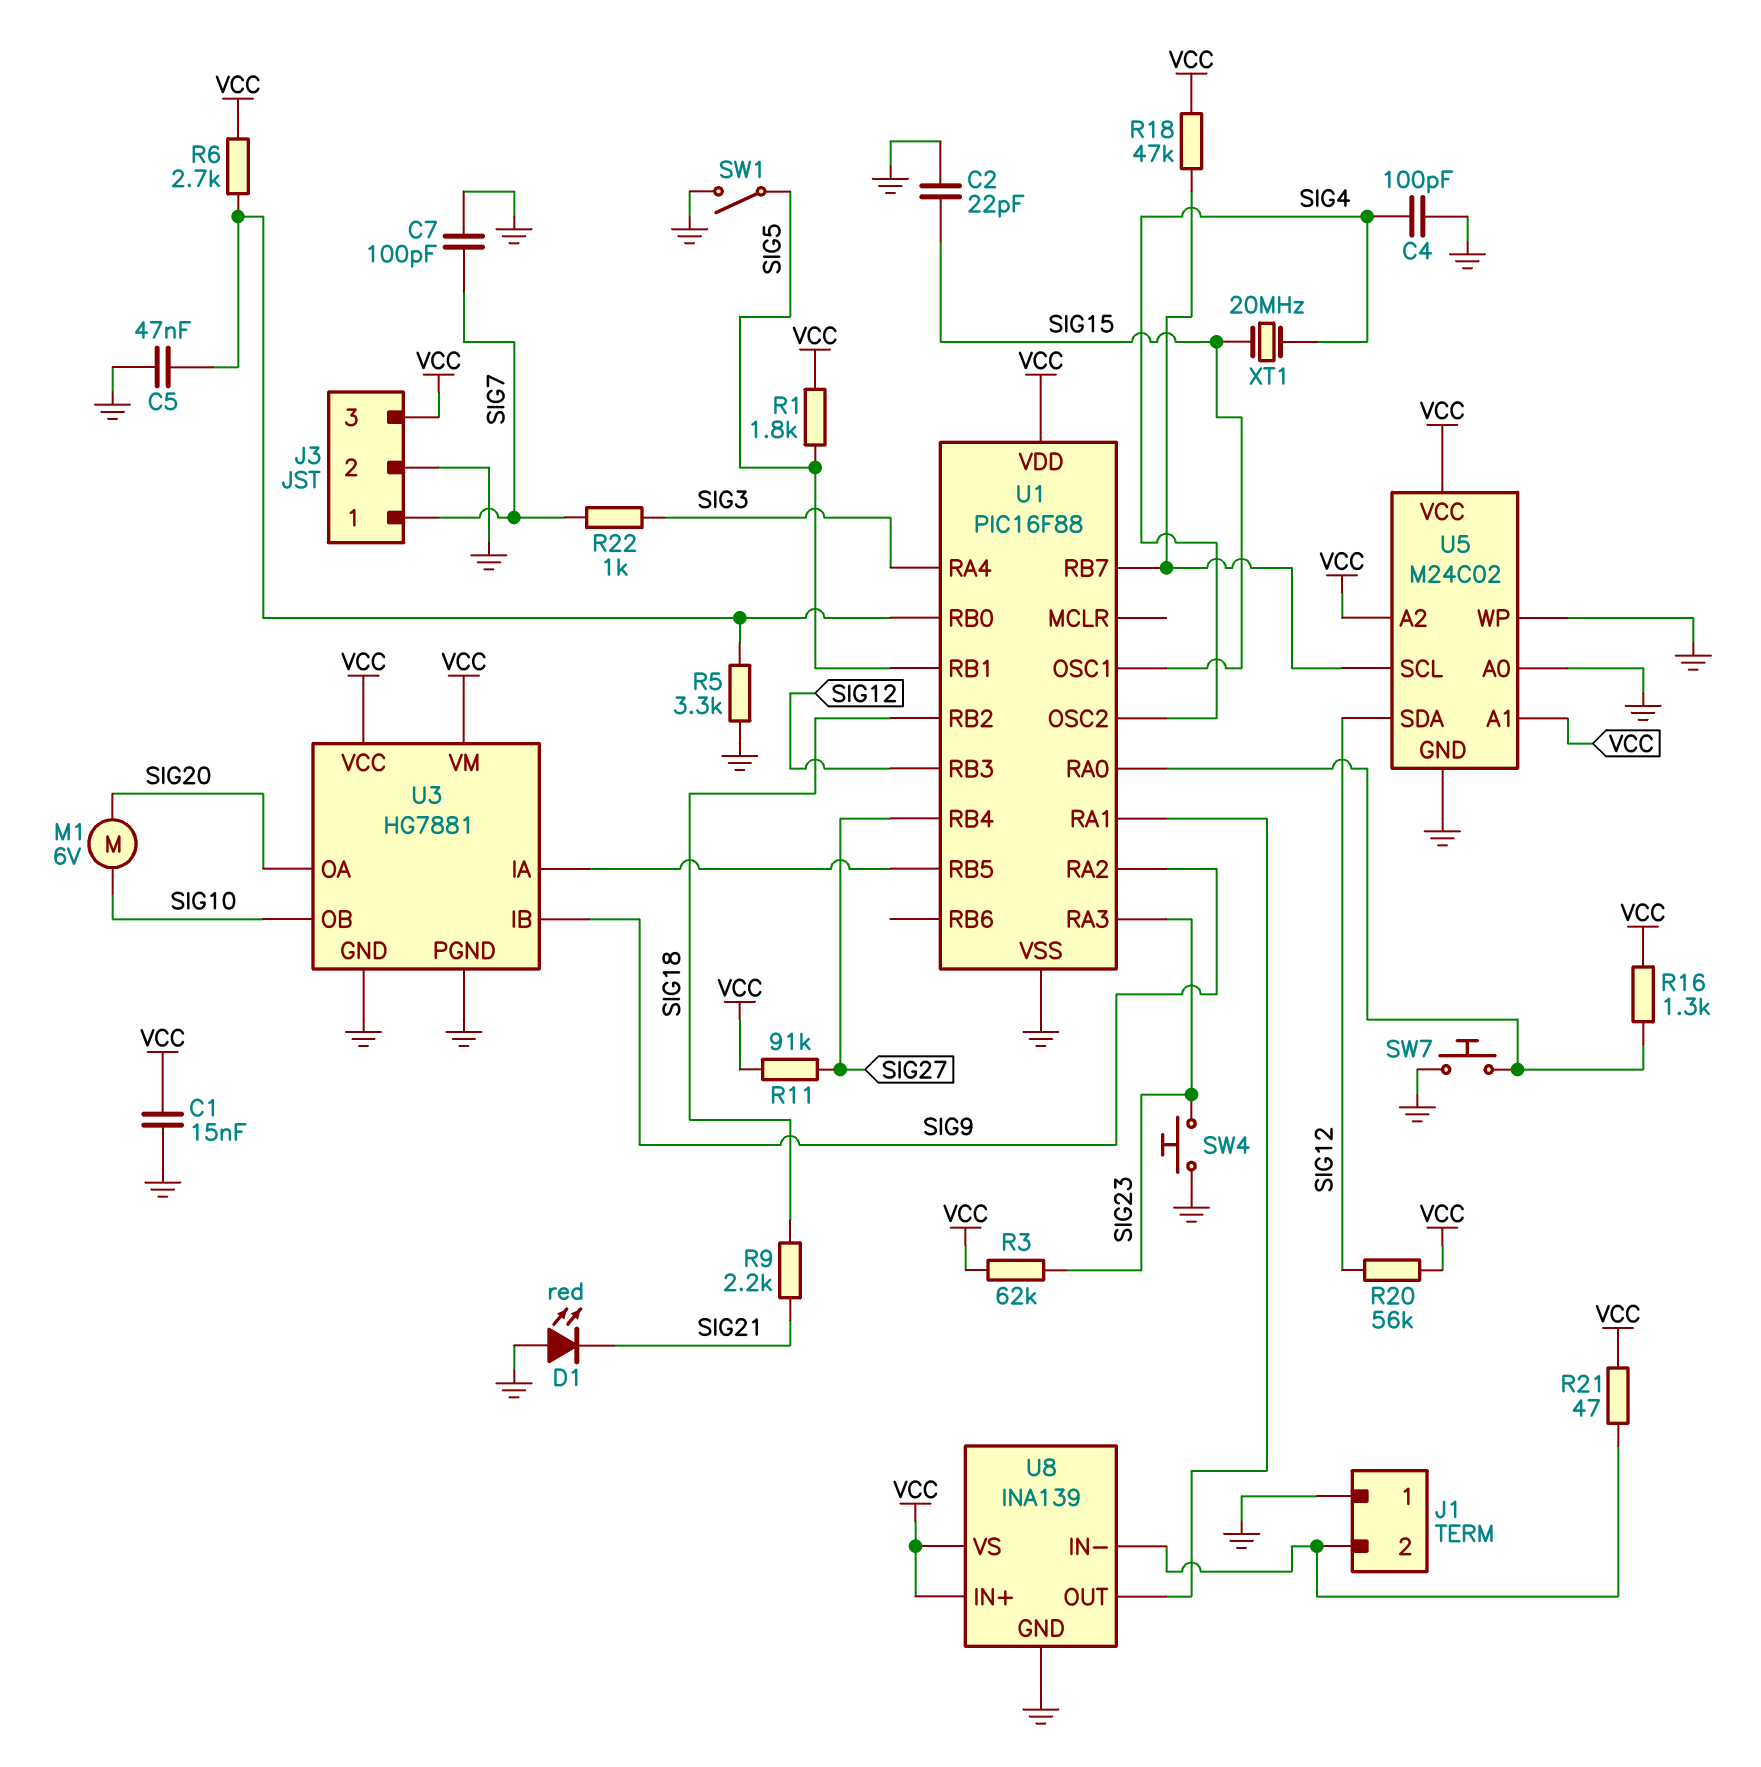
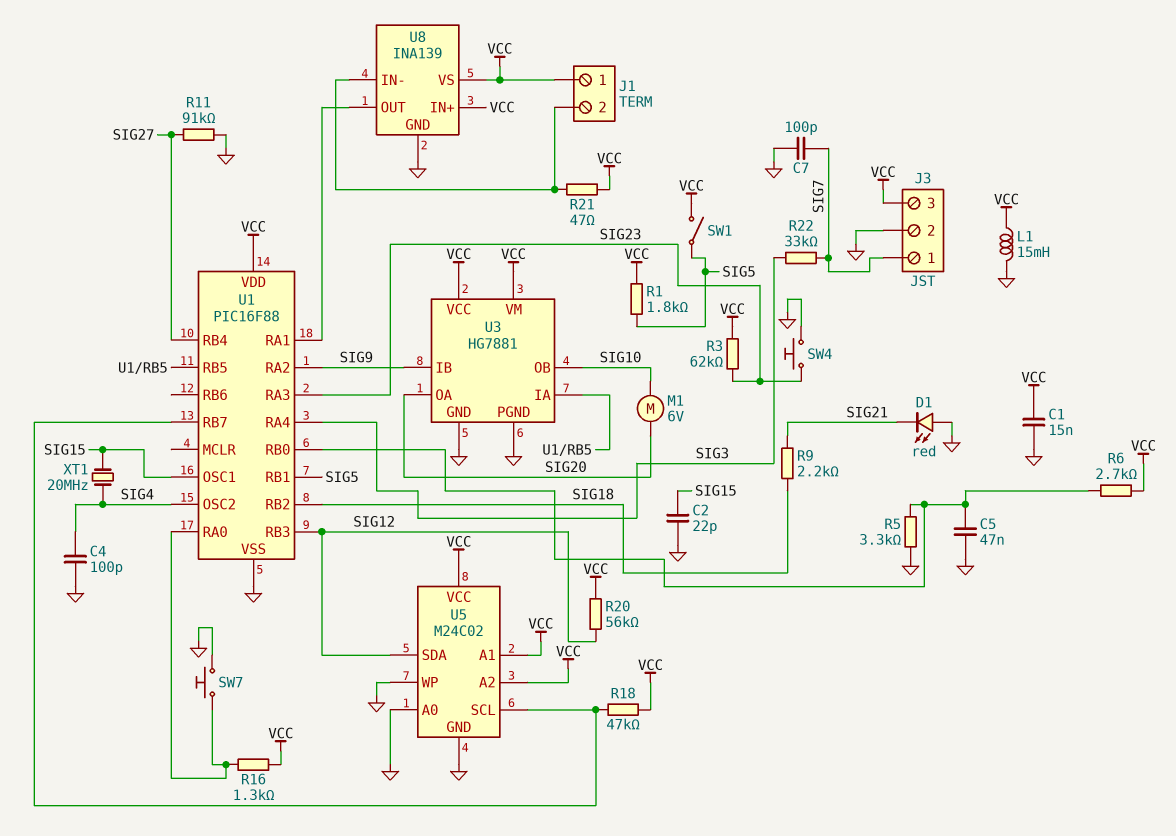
J1 pin 1: GND -> VCC
L1: none -> 15mH (GND, VCC)
R11: 91k (SIG27, VCC) -> 91k (GND, SIG27)
R22: 1k (SIG3, SIG7) -> 33k (SIG3, SIG7)
SW1: switch (GND, SIG5) -> switch (SIG5, VCC)

